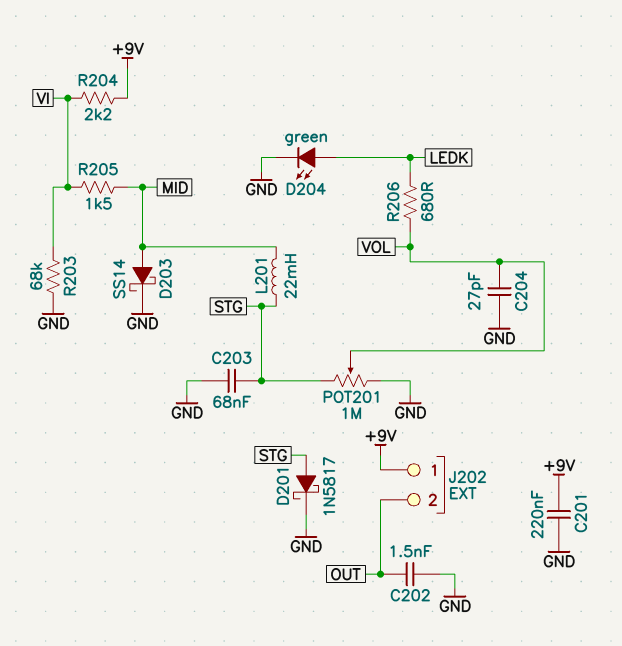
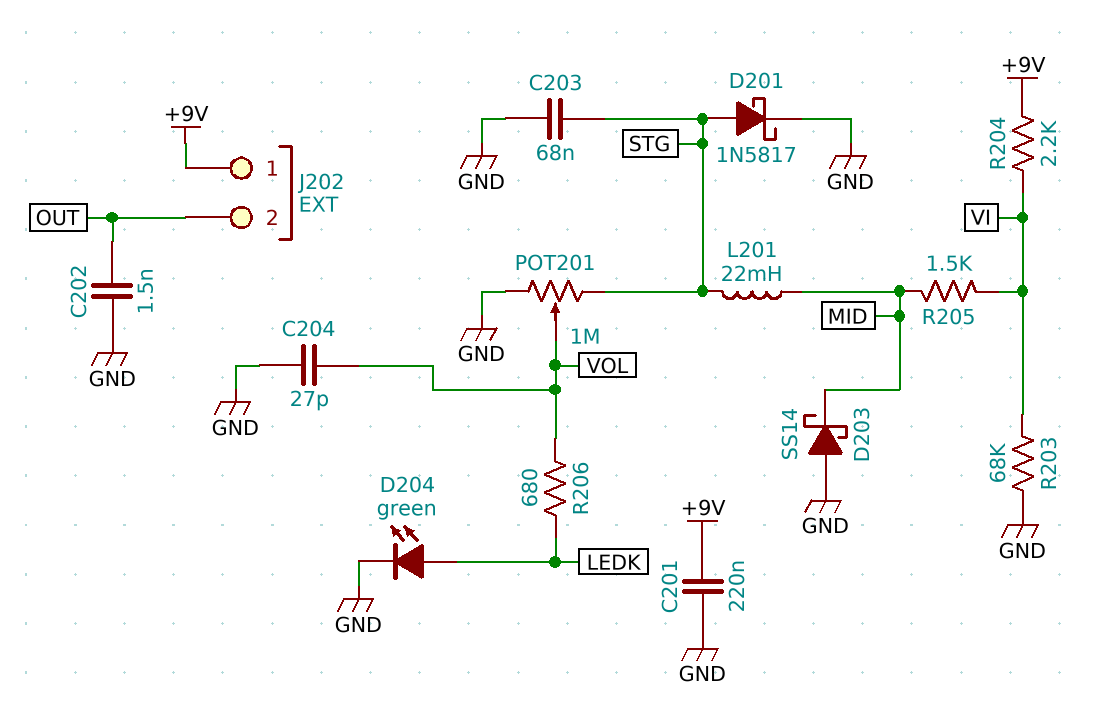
D203: schottky SS14 (A MID, K GND) -> schottky SS14 (A GND, K MID)

